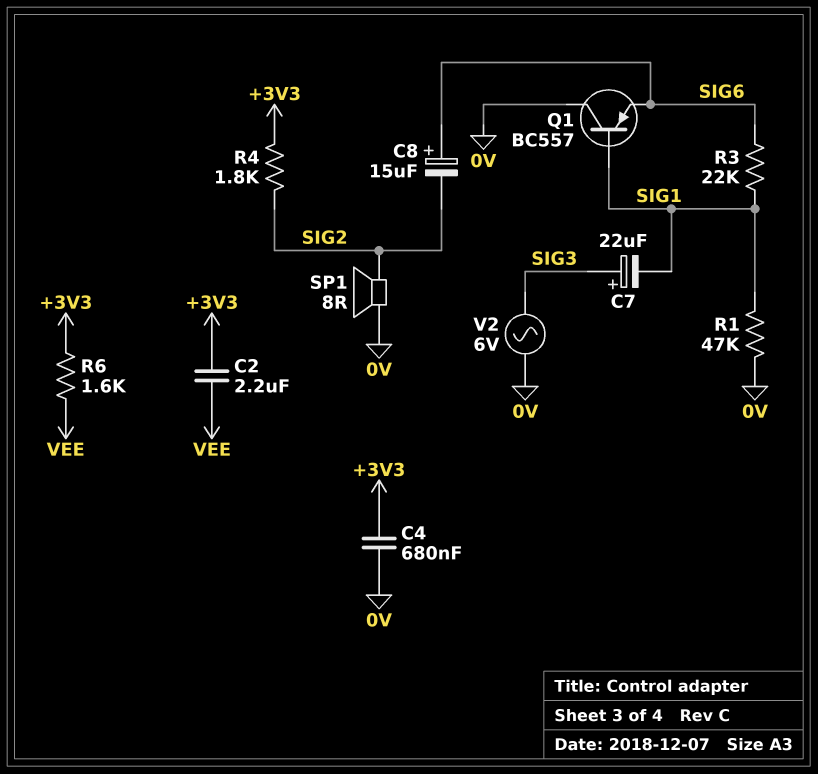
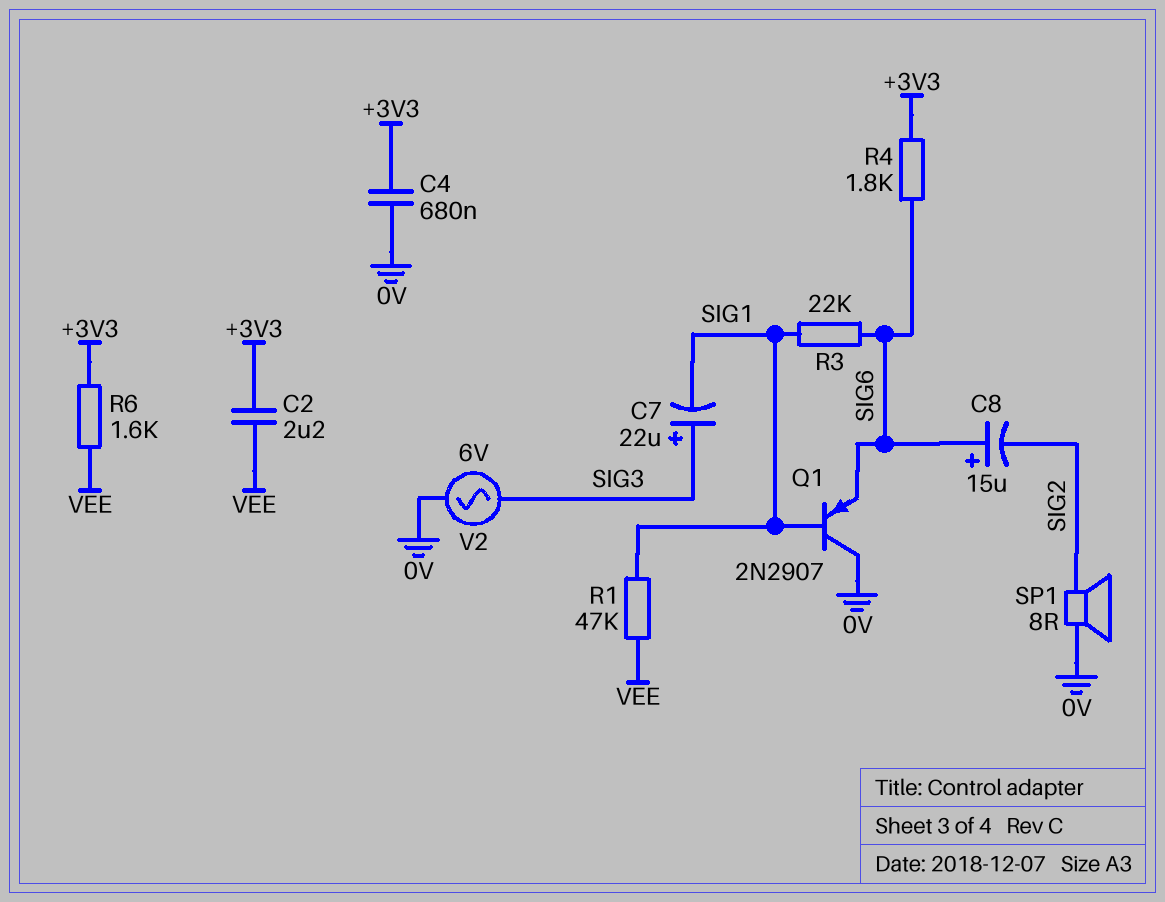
Q1: PNP BC557 (B SIG1, C 0V, E SIG6) -> PNP 2N2907 (B SIG1, C 0V, E SIG6)
R1: 47k (0V, SIG1) -> 47k (SIG1, VEE)
R4: 1.8k (+3V3, SIG2) -> 1.8k (+3V3, SIG6)

